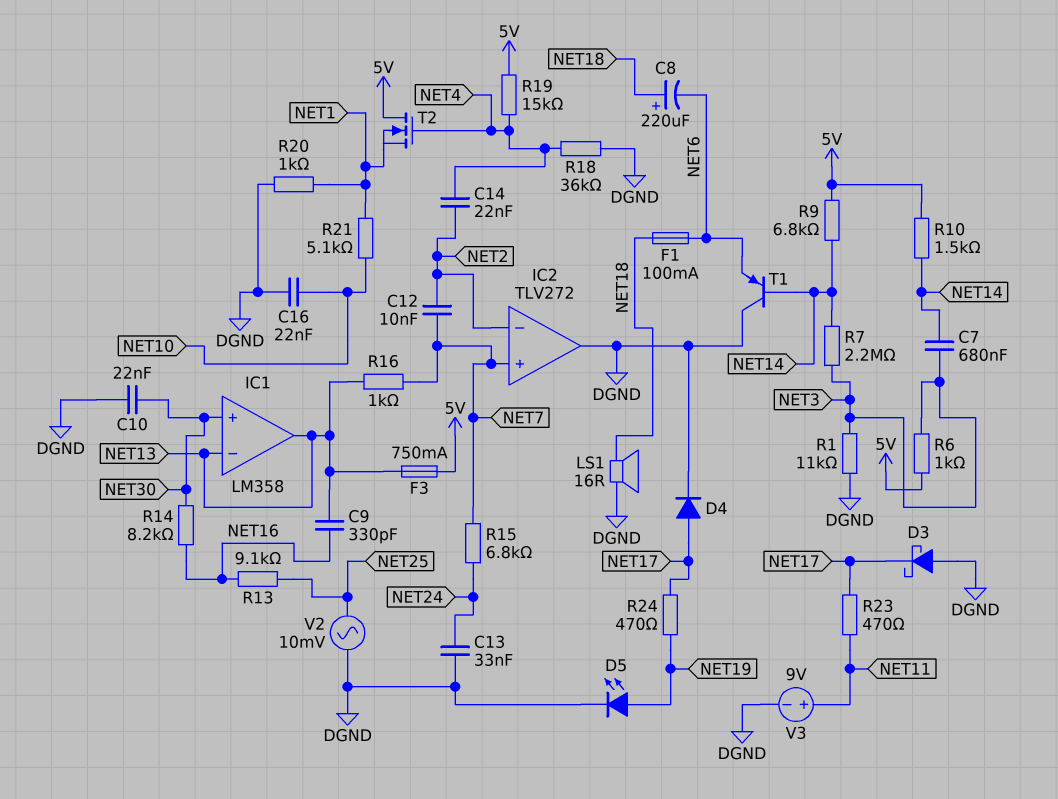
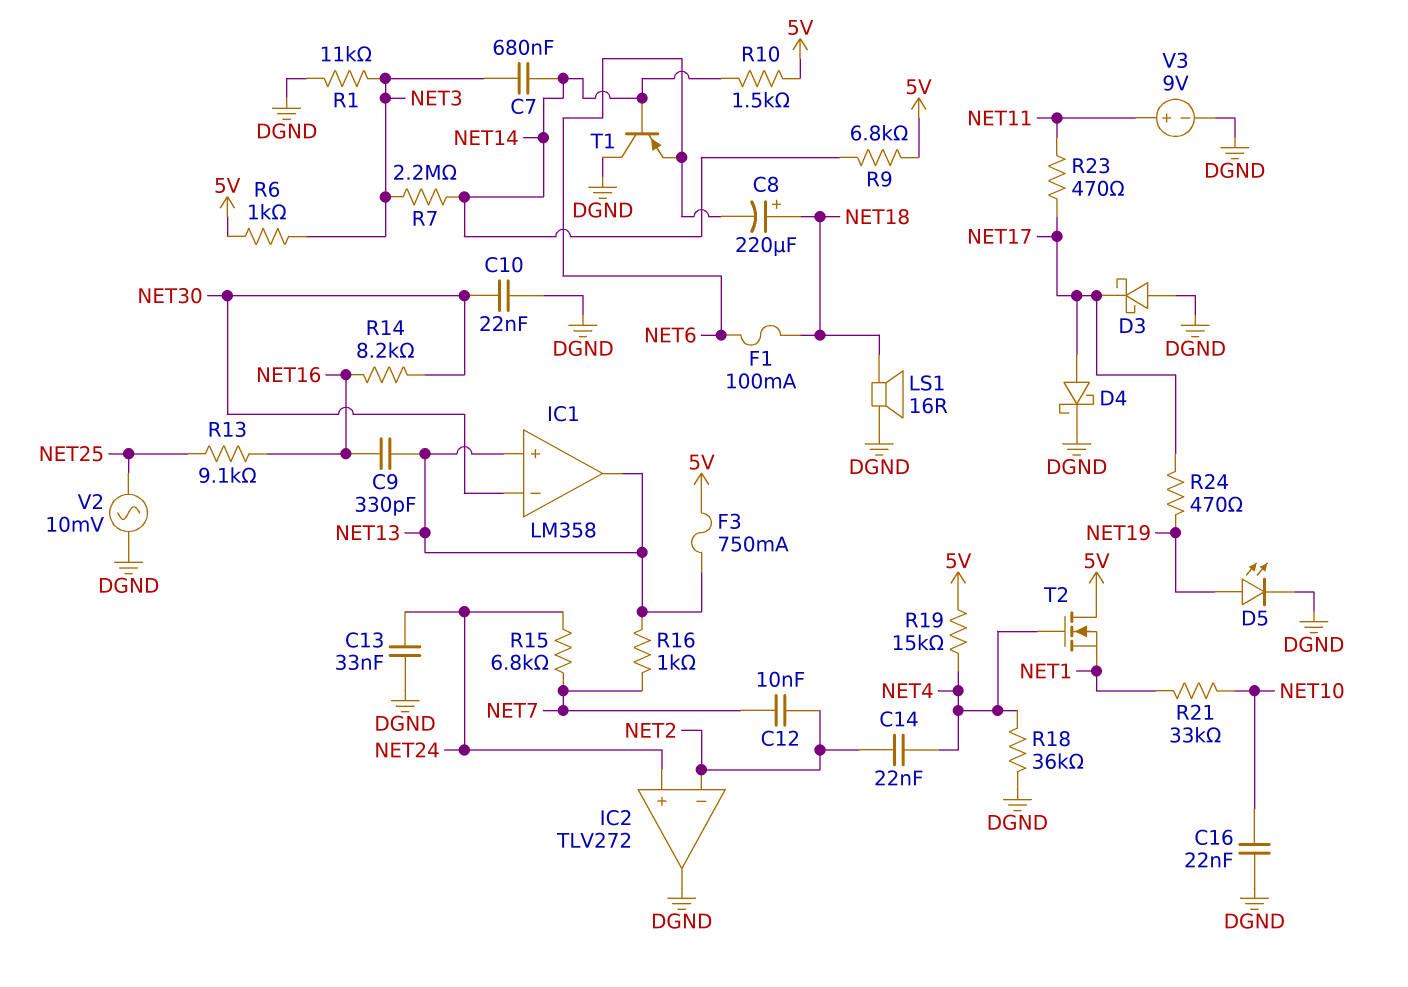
D4: diode (A NET17, K DGND) -> schottky (A NET17, K DGND)
IC1 pin in+: NET30 -> NET13
IC1 pin in-: NET13 -> NET30
IC2 pin in+: NET7 -> NET24
R20: 1k (DGND, NET1) -> none
R21: 5.1k (NET1, NET10) -> 33k (NET1, NET10)

